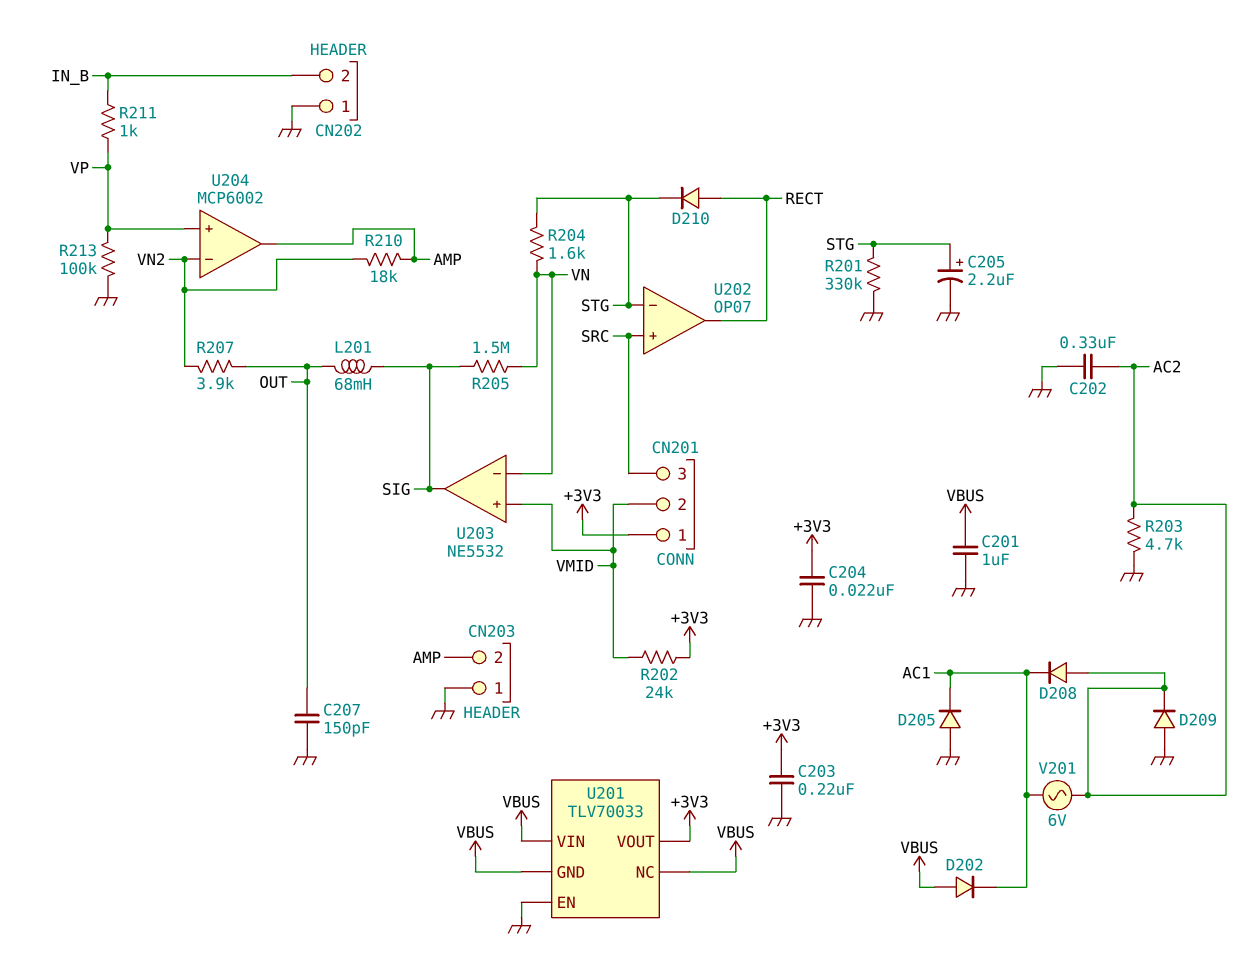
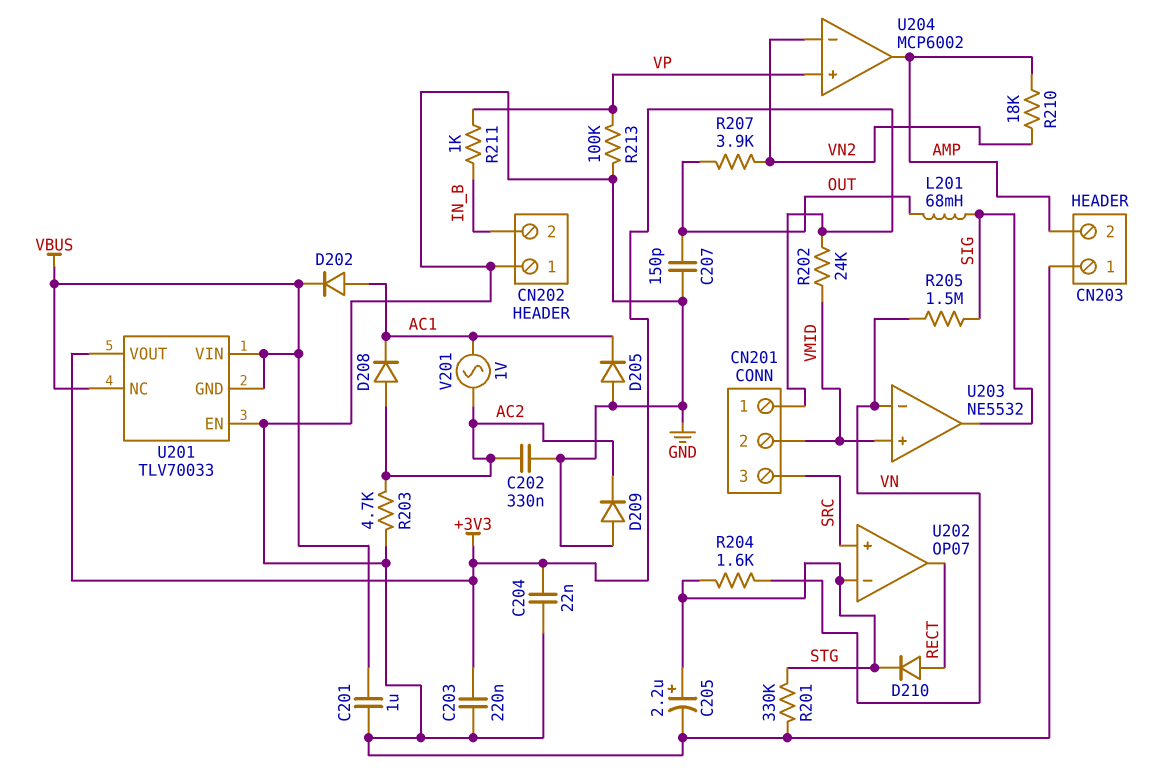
D202: diode (A VBUS, K AC1) -> diode (A AC1, K VBUS)
V201: AC 6V (AC1, AC2) -> AC 1V (AC1, AC2)

